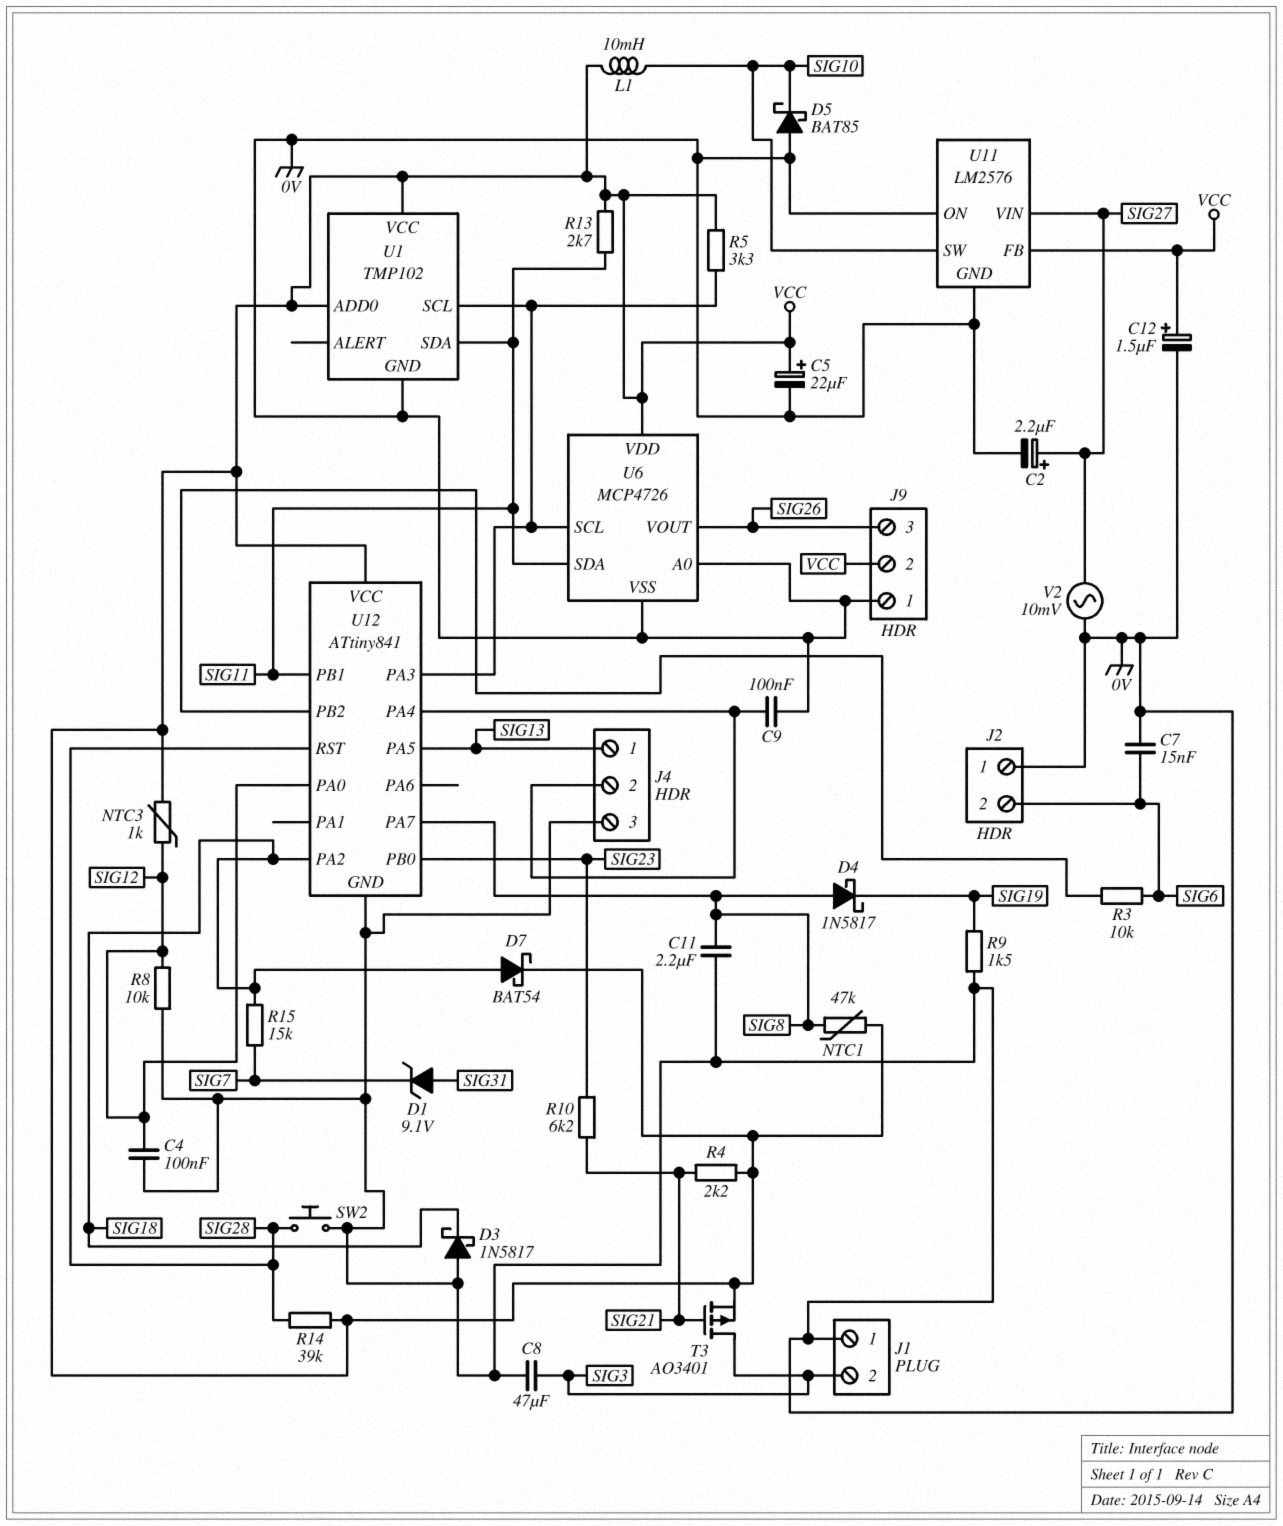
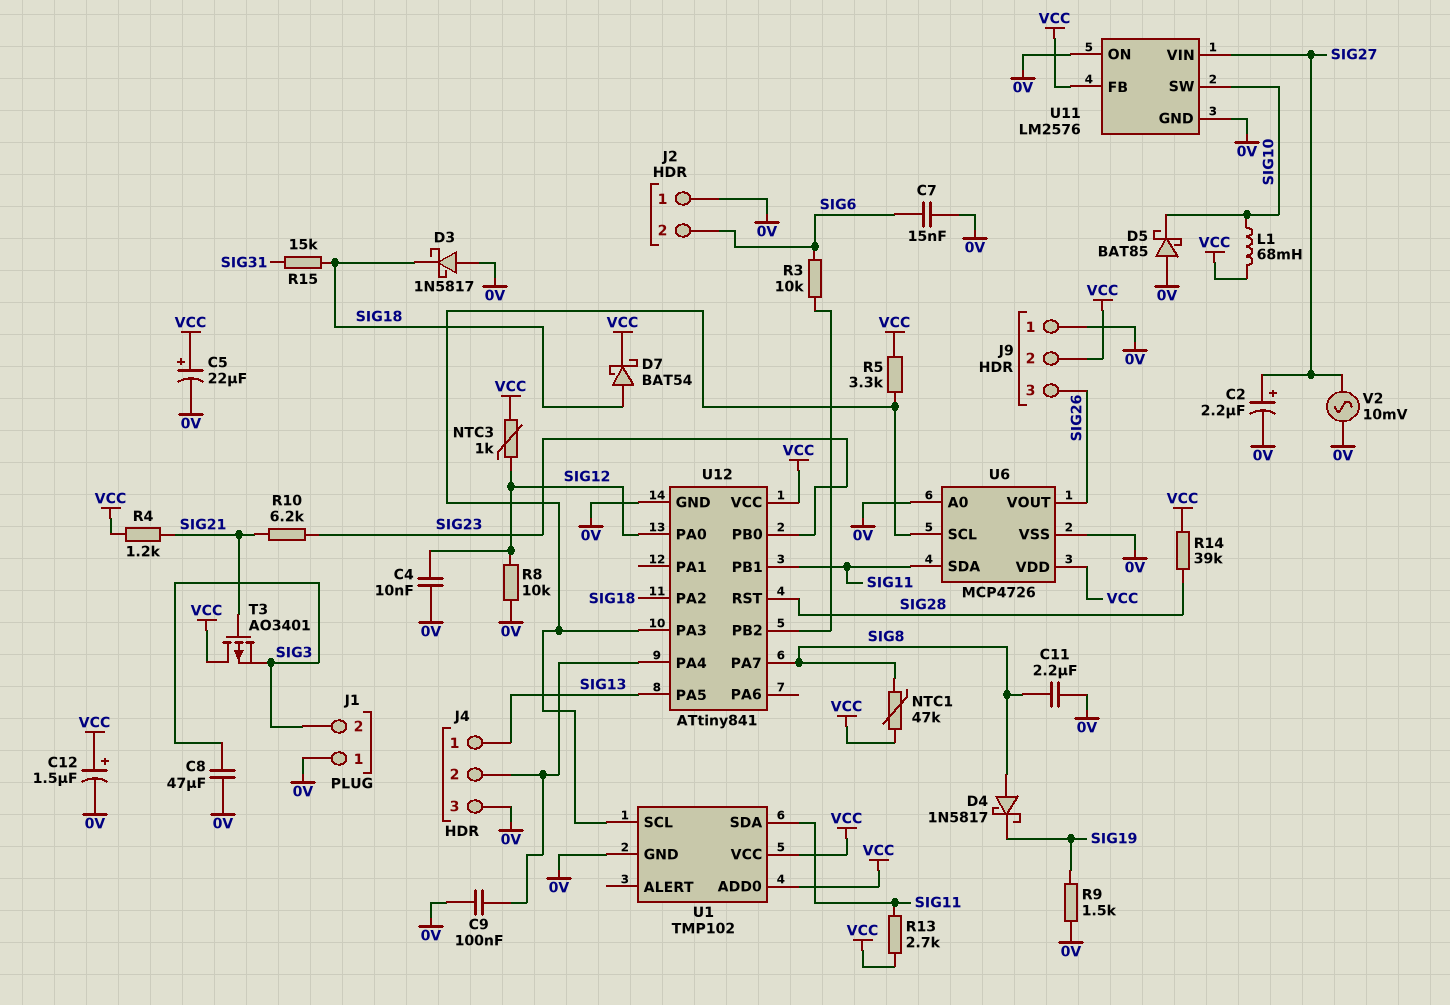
C4: 100nF (0V, SIG12) -> 10nF (0V, SIG12)
D1: zener 9.1V (A SIG31, K SIG7) -> none
L1: 10mH (SIG10, VCC) -> 68mH (SIG10, VCC)
R4: 2.2k (SIG21, VCC) -> 1.2k (SIG21, VCC)
R15: 15k (SIG7, SIG18) -> 15k (SIG18, SIG31)
SW2: button (0V, SIG28) -> none
T3: PMOS AO3401 (G SIG21, D SIG3, S VCC) -> PMOS AO3401 (G SIG21, D VCC, S SIG3)

